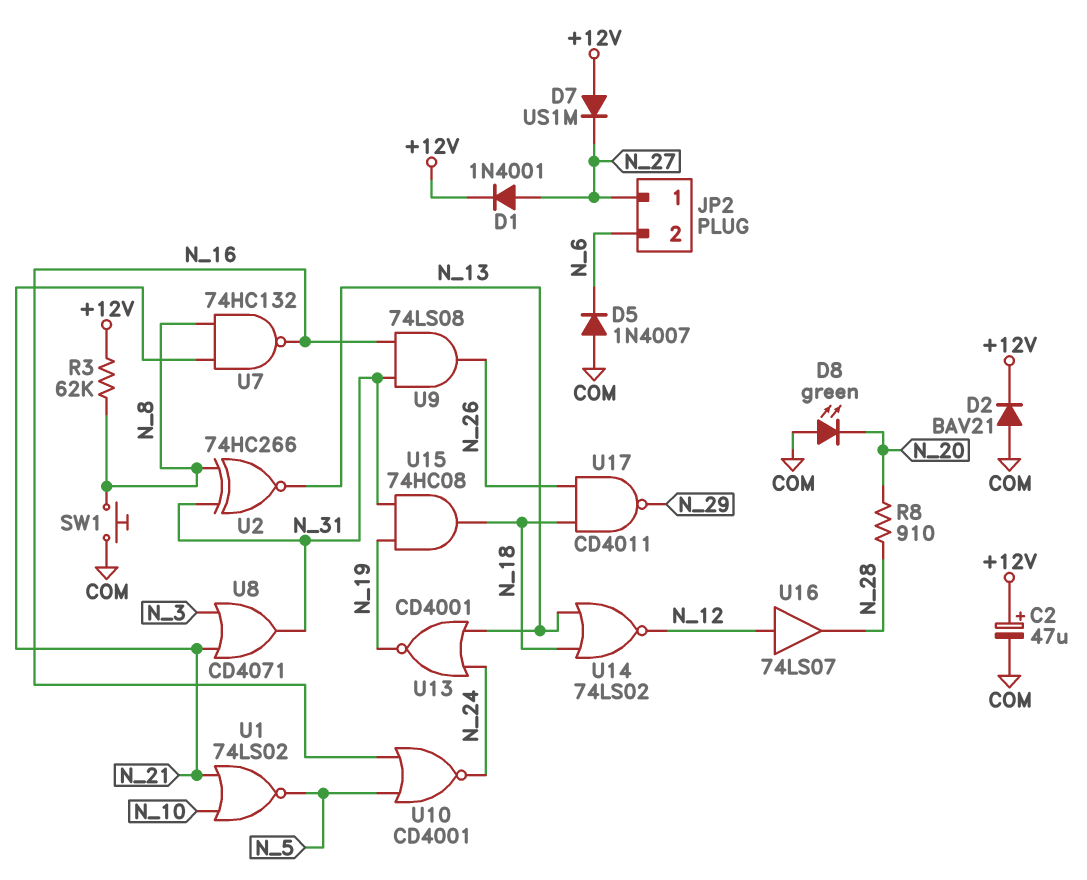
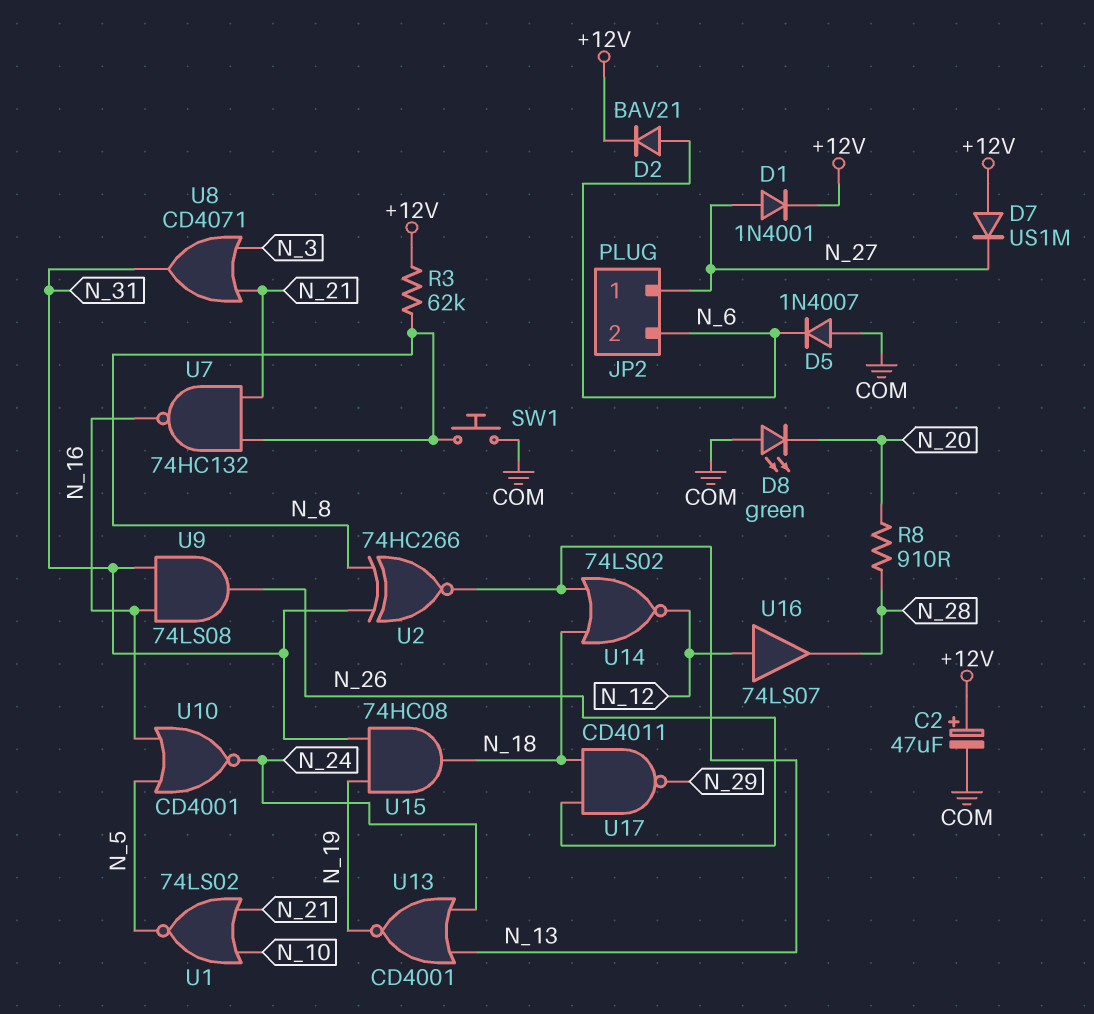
D2: diode BAV21 (A COM, K +12V) -> diode BAV21 (A N_6, K +12V)

